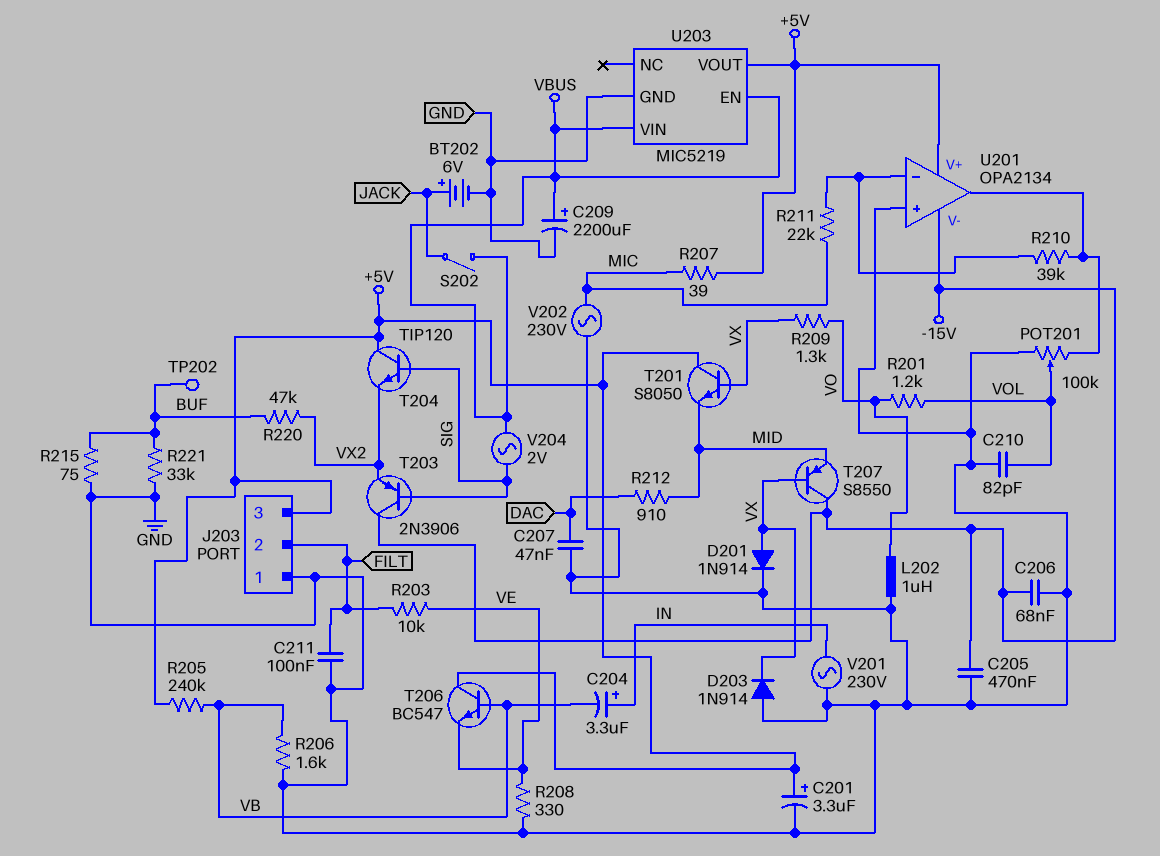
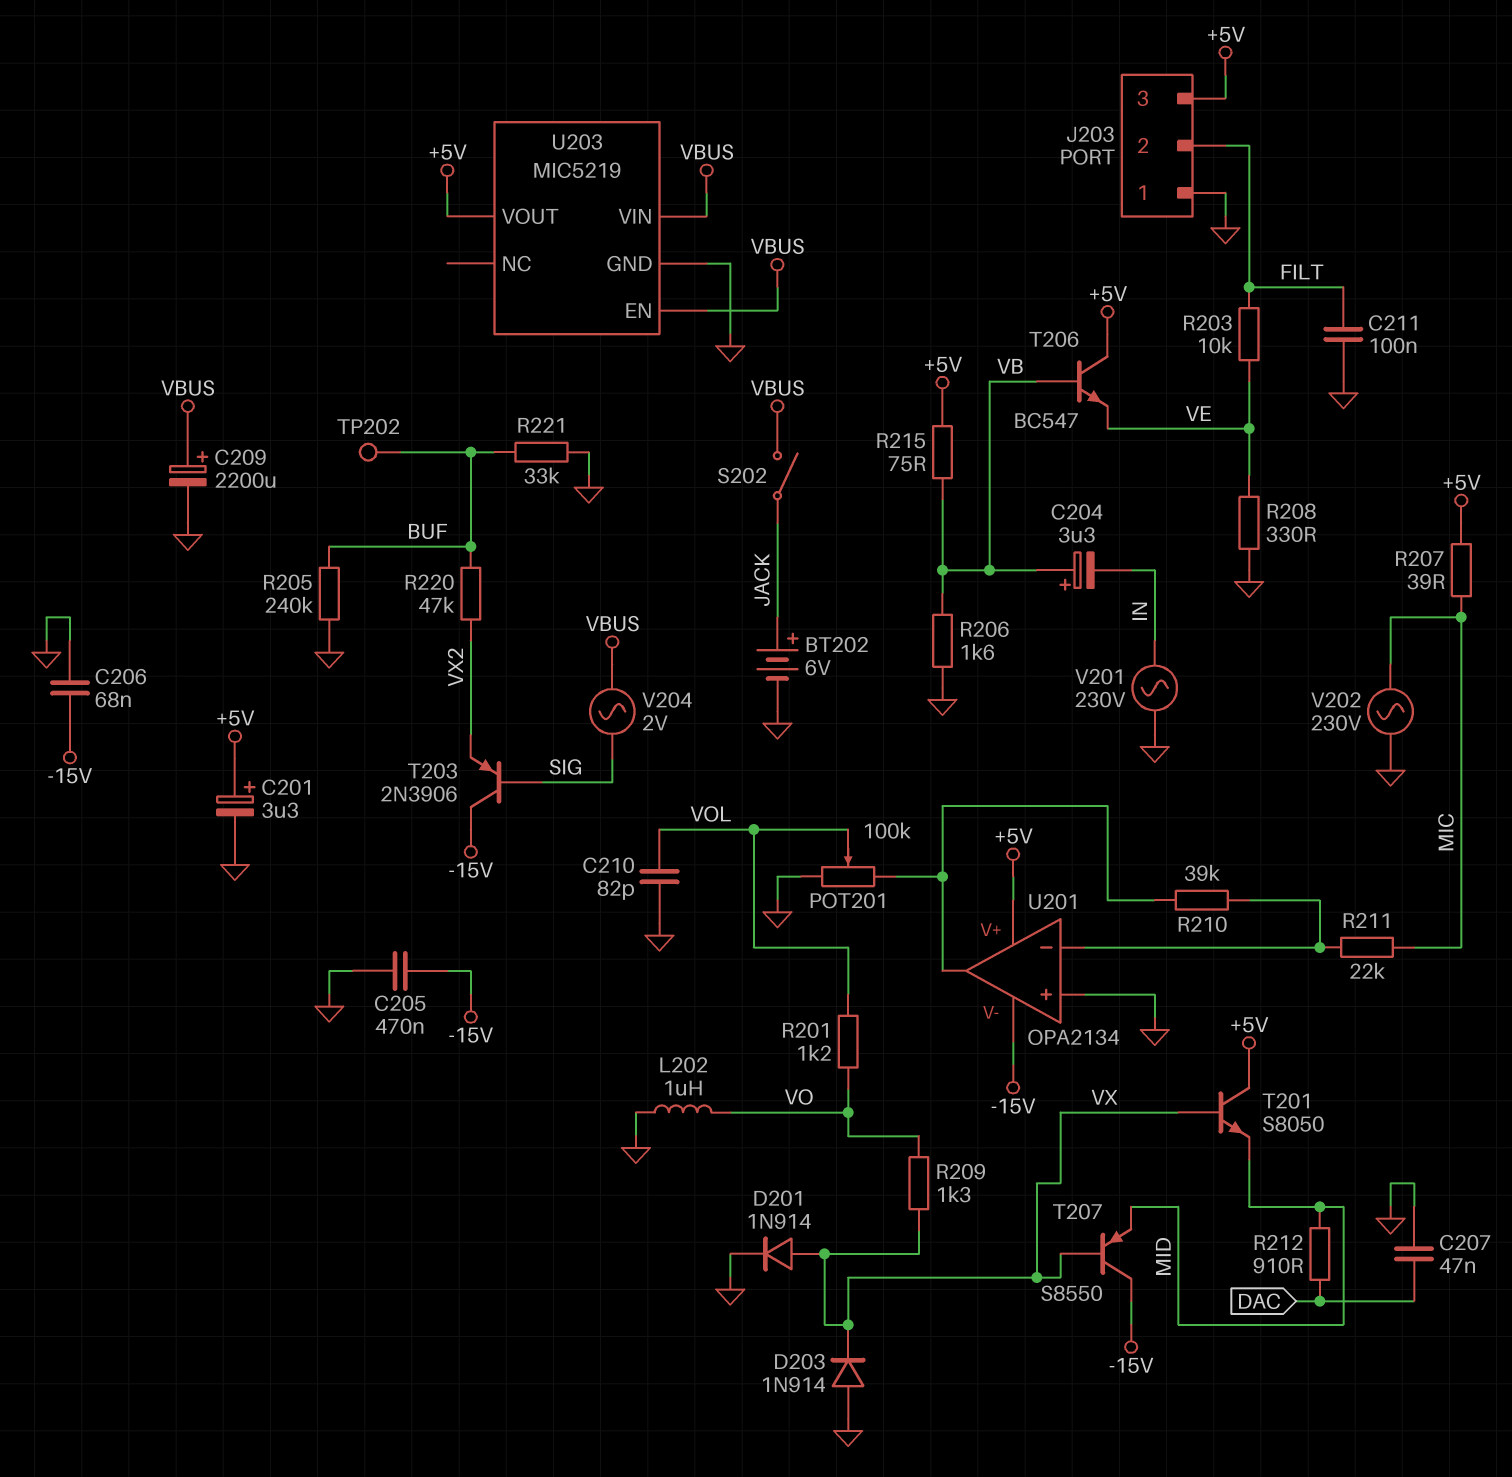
C204: 3.3uF (plus IN, minus VB) -> 3.3uF (plus VB, minus IN)
R205: 240k (+5V, VB) -> 240k (BUF, GND)
R215: 75 (BUF, GND) -> 75 (+5V, VB)
T204: NPN TIP120 (B SIG, C +5V, E VX2) -> none

